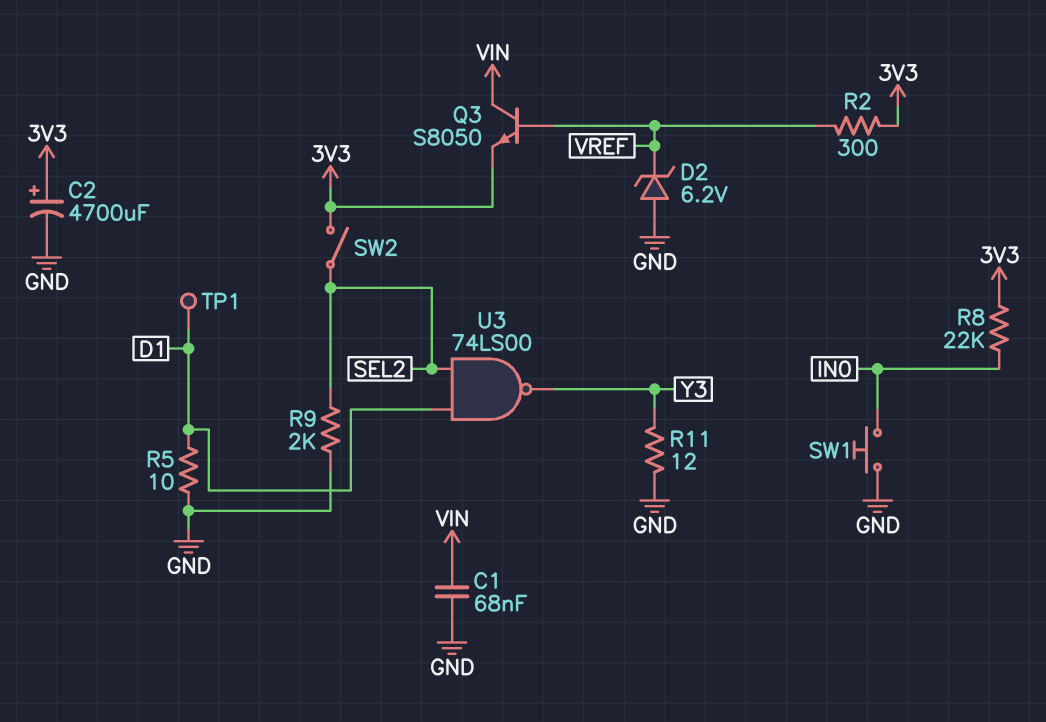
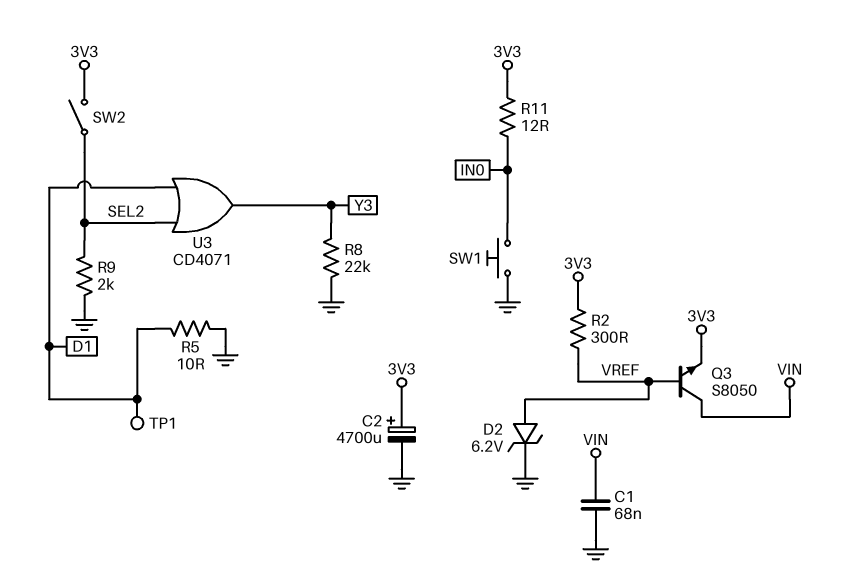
D2: zener 6.2V (A GND, K VREF) -> zener 6.2V (A VREF, K GND)
R8: 22k (3V3, IN0) -> 22k (GND, Y3)
R11: 12 (GND, Y3) -> 12 (3V3, IN0)
U3: NAND 74LS00 (in D1, in SEL2, out Y3) -> OR CD4071 (in D1, in SEL2, out Y3)

